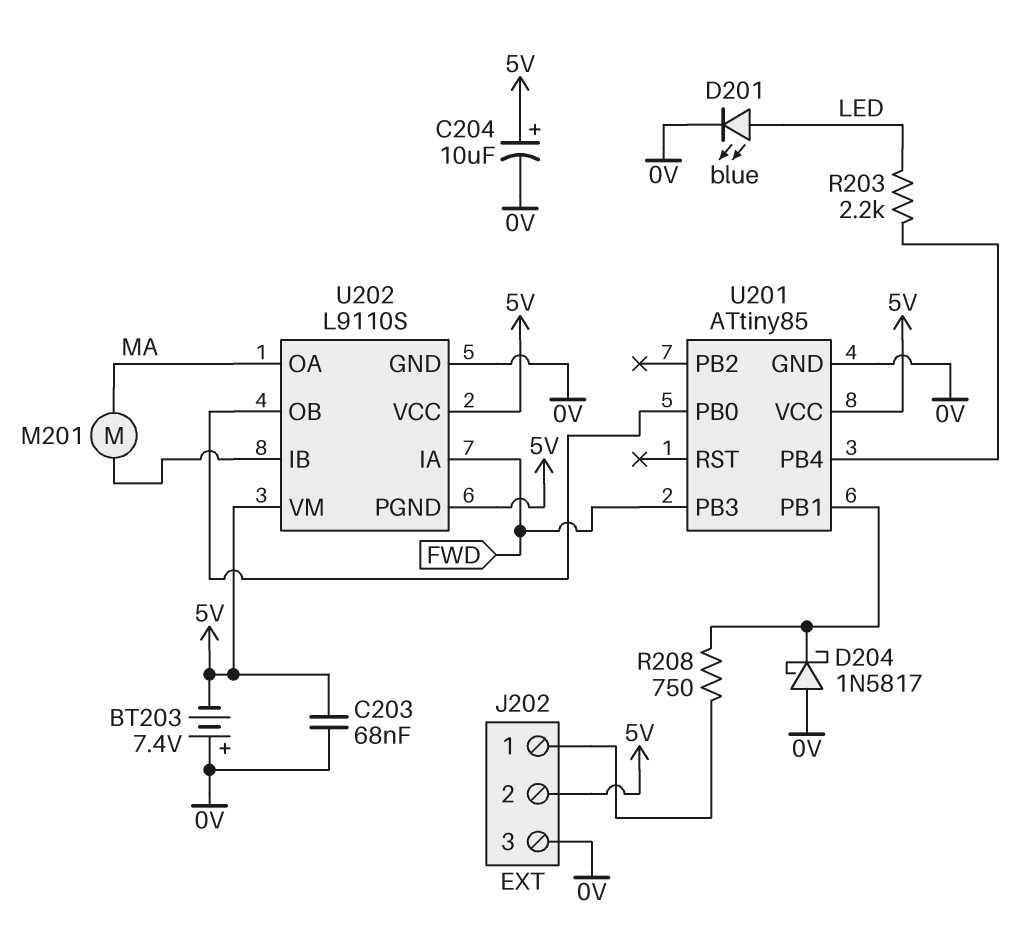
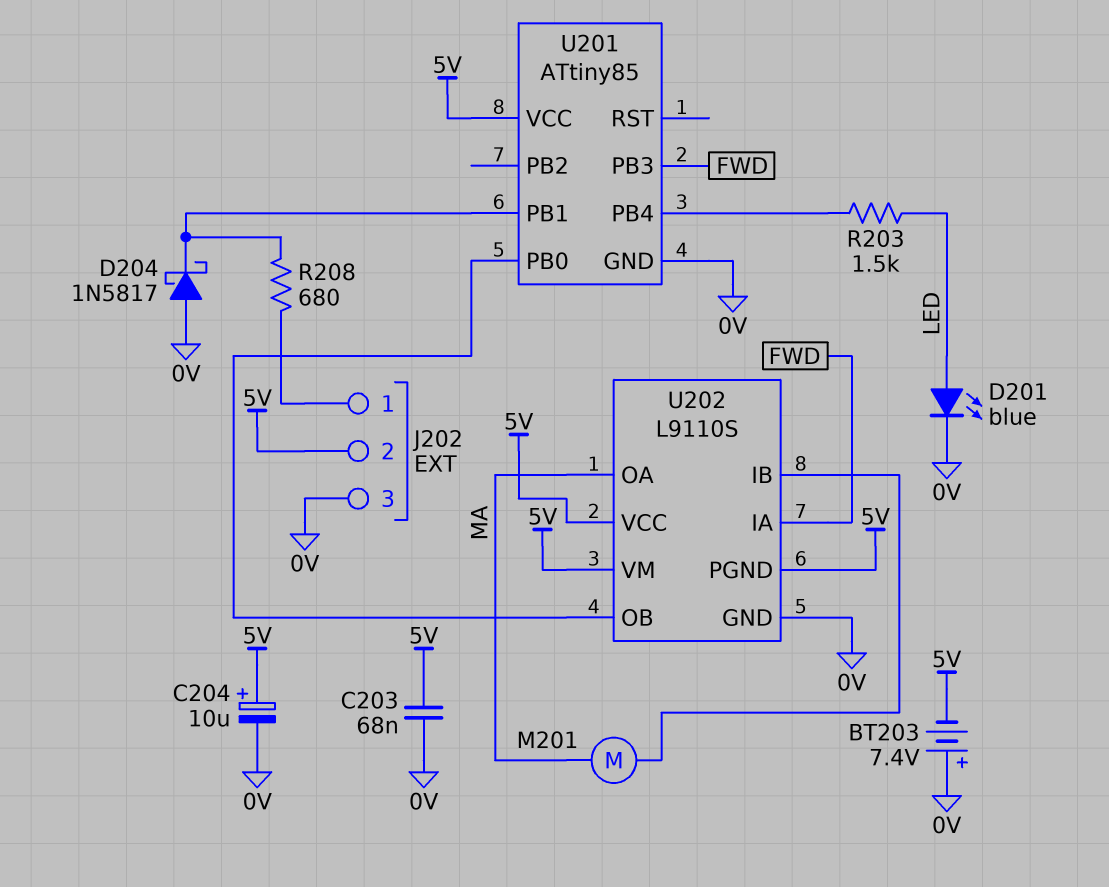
R203: 2.2k (LED, U201/PB4) -> 1.5k (LED, U201/PB4)
R208: 750 (J202/1, U201/PB1) -> 680 (J202/1, U201/PB1)

